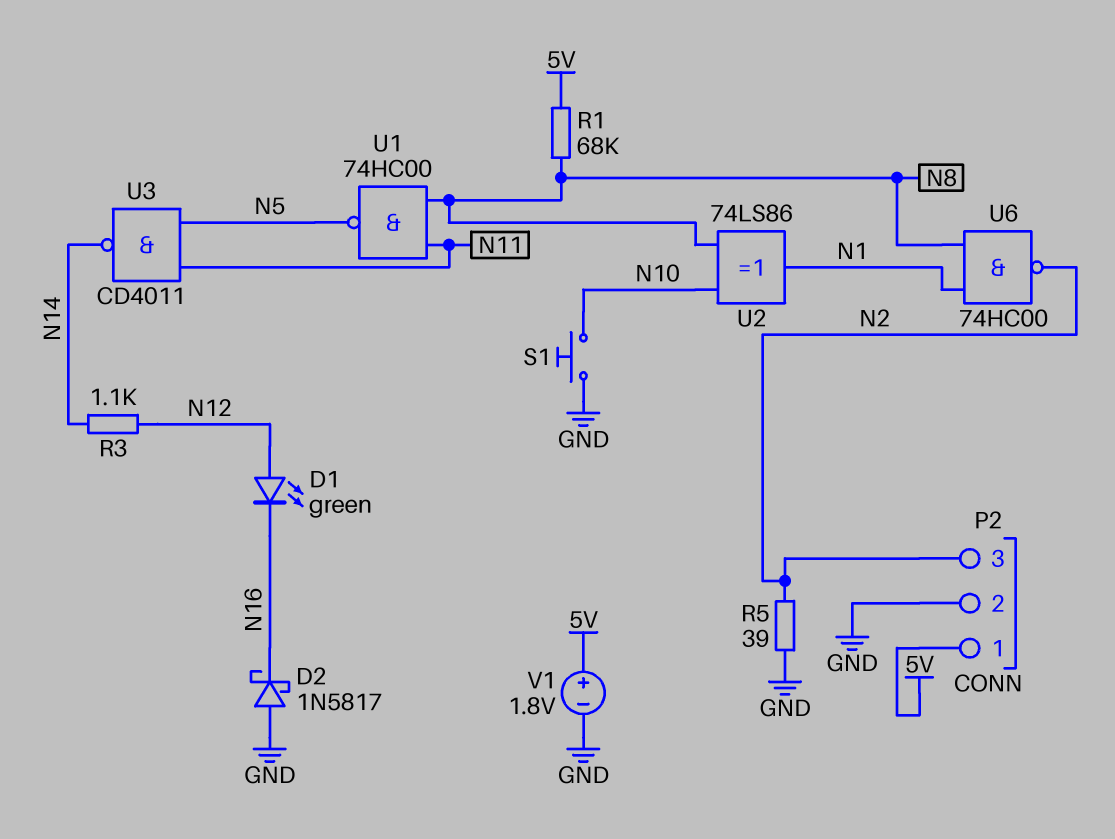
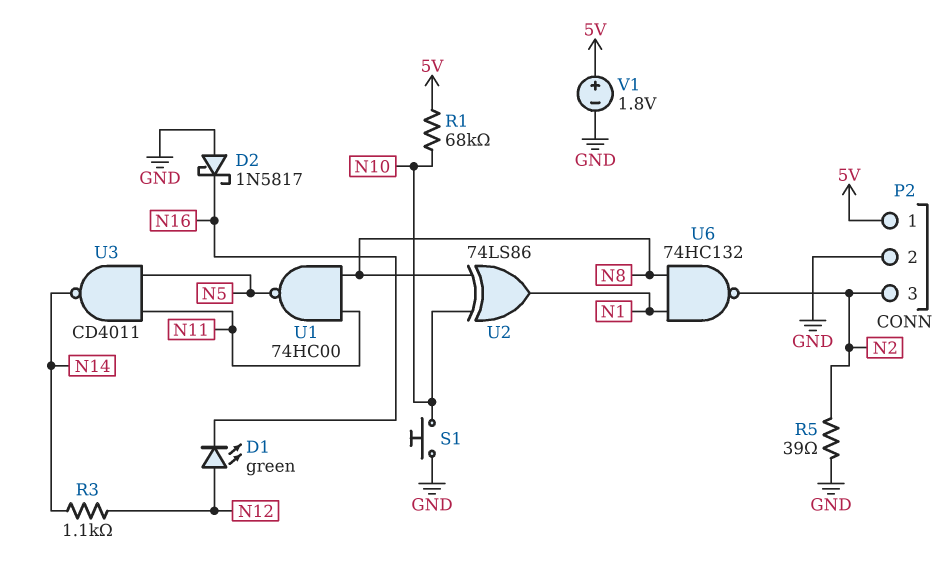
R1: 68k (5V, N8) -> 68k (5V, N10)
U6: NAND 74HC00 (in N1, in N8, out N2) -> NAND 74HC132 (in N1, in N8, out N2)

